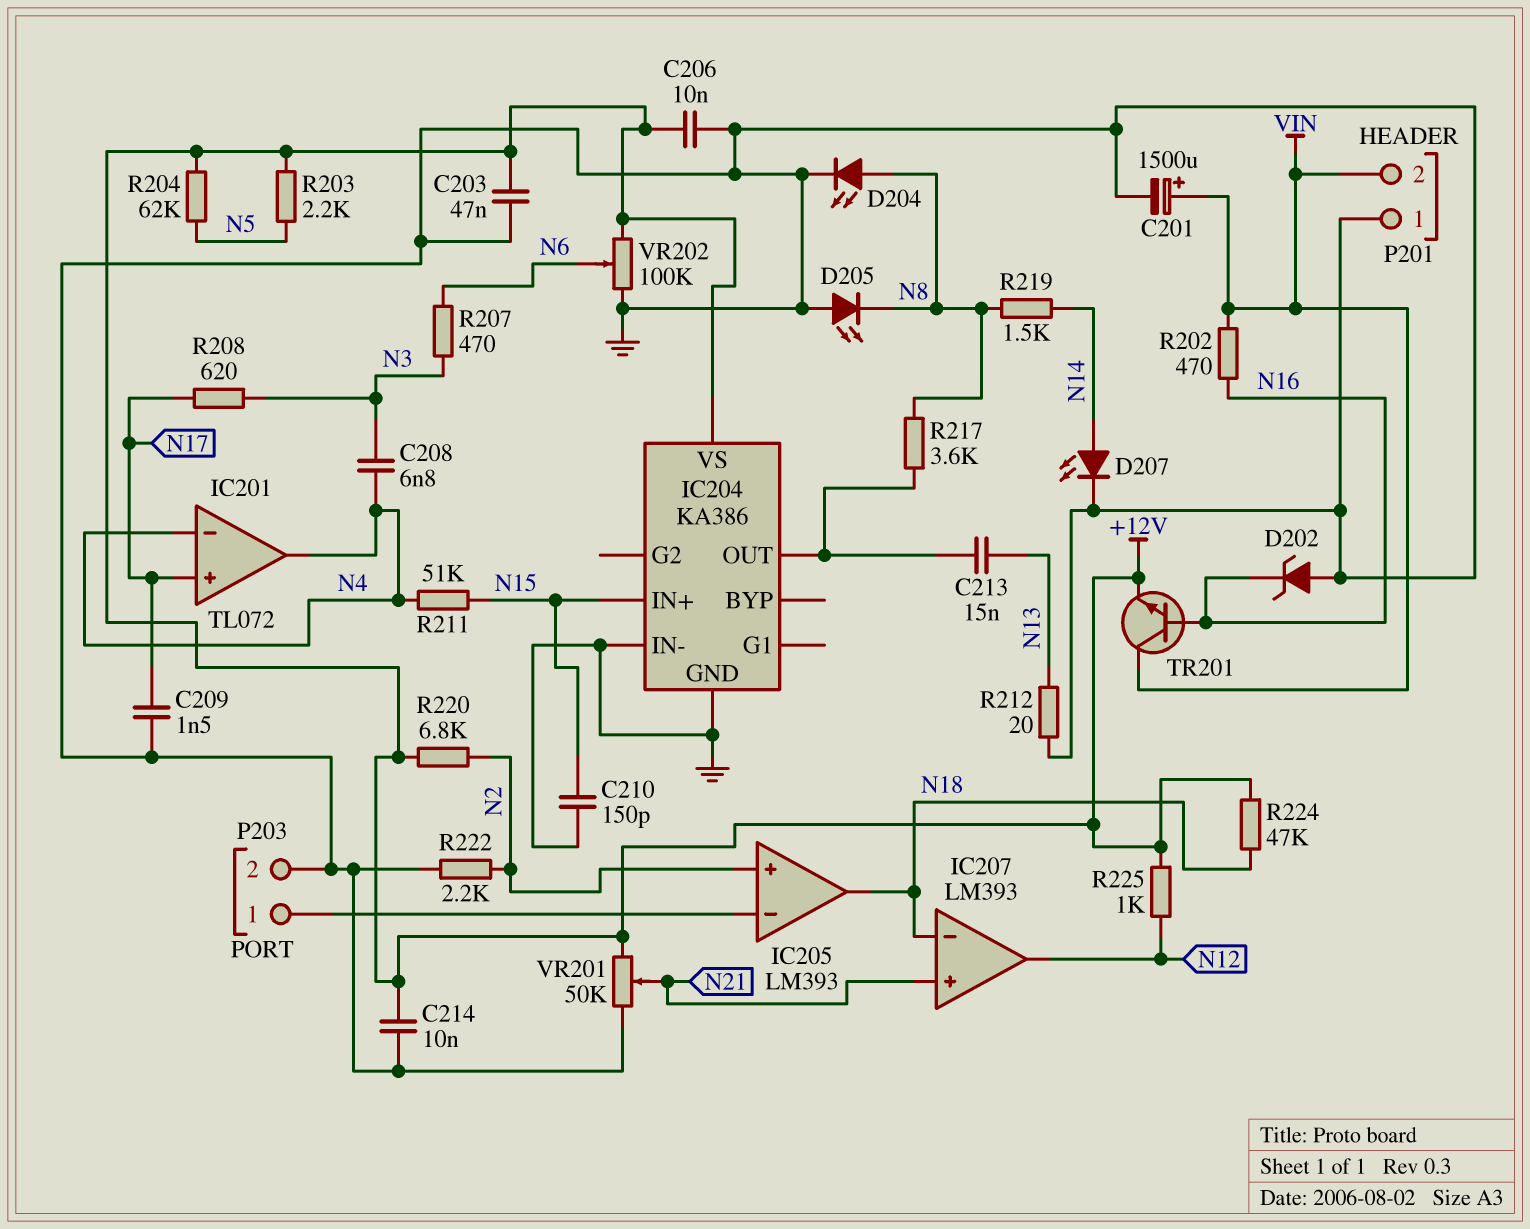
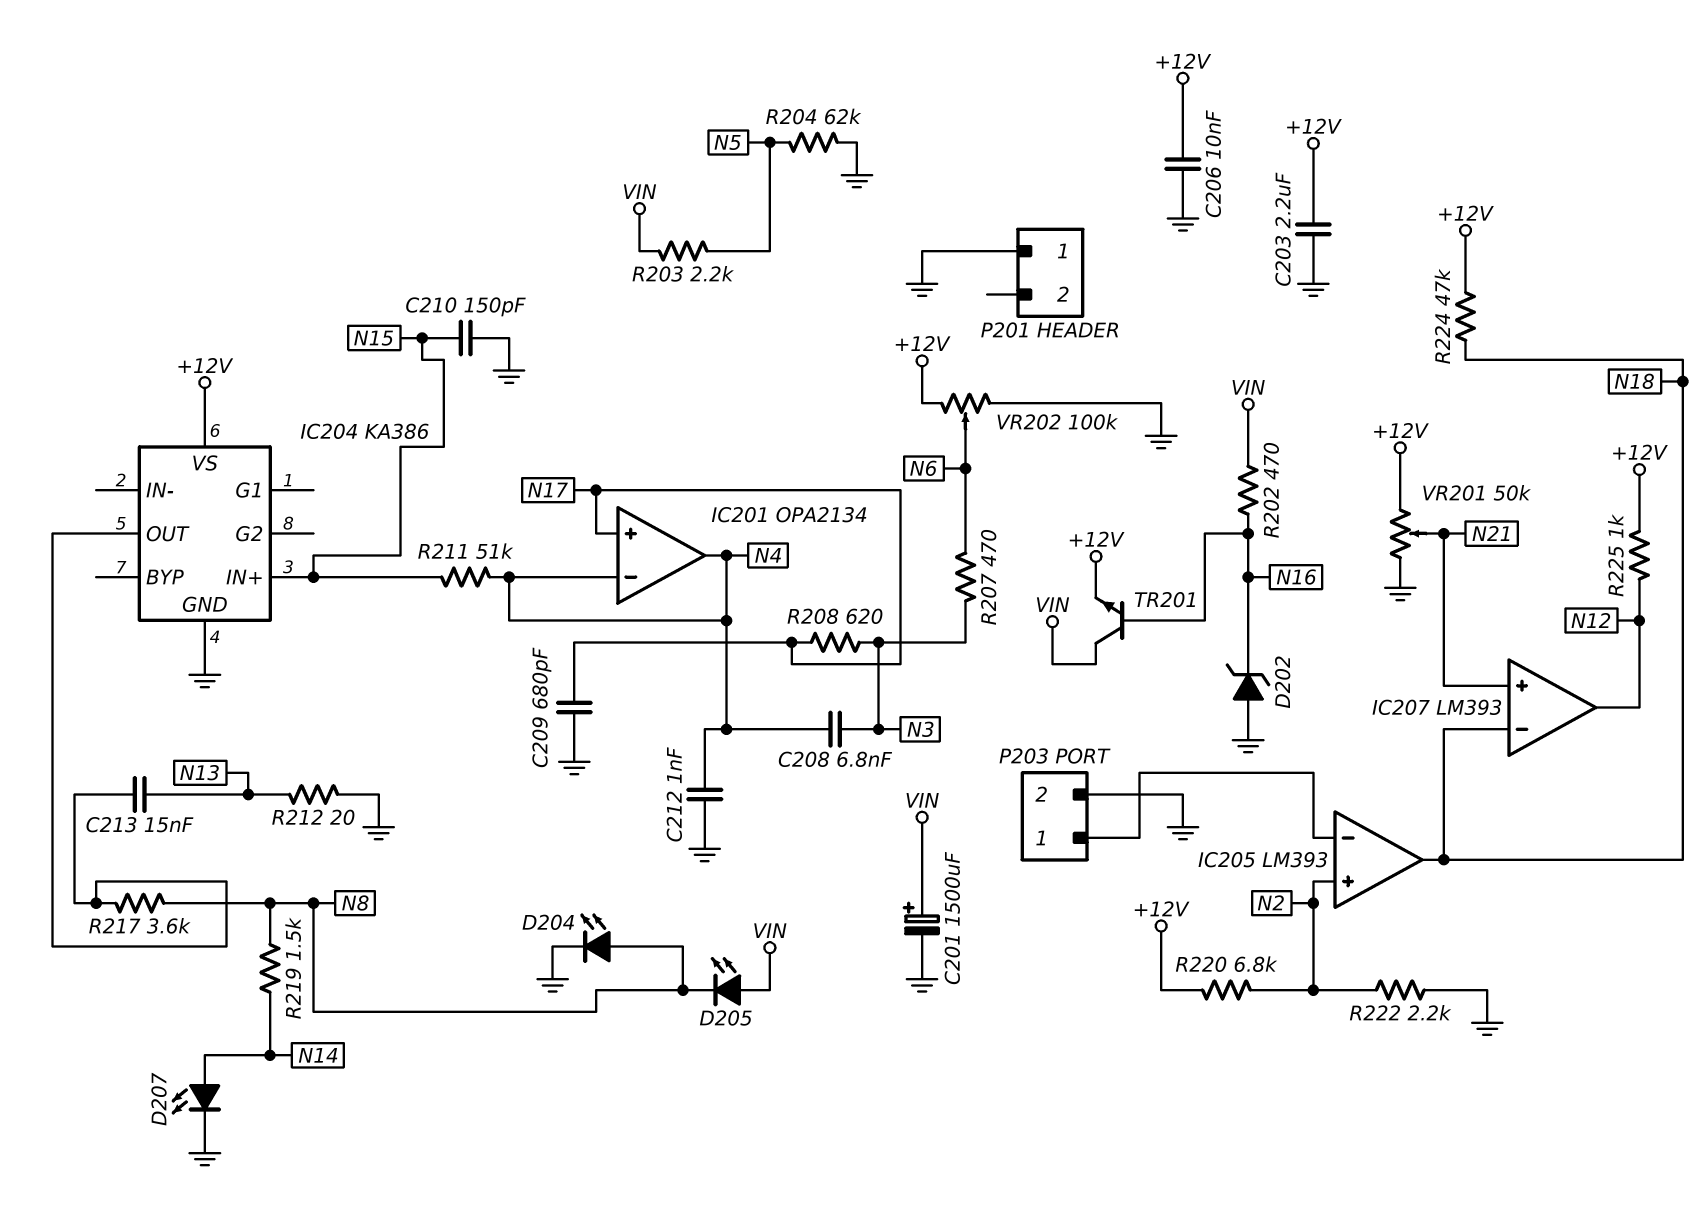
C203: 47nF (+12V, GND) -> 2.2uF (+12V, GND)
C209: 1.5nF (GND, N17) -> 680pF (GND, N17)
C212: none -> 1nF (GND, N4)
C214: 10nF (+12V, GND) -> none
D205: LED (A GND, K N8) -> LED (A VIN, K N8)
IC201: TL072 -> OPA2134
IC204 pin IN-: GND -> none
P201 pin 2: VIN -> none
R203: 2.2k (+12V, N5) -> 2.2k (N5, VIN)
R204: 62k (+12V, N5) -> 62k (GND, N5)

